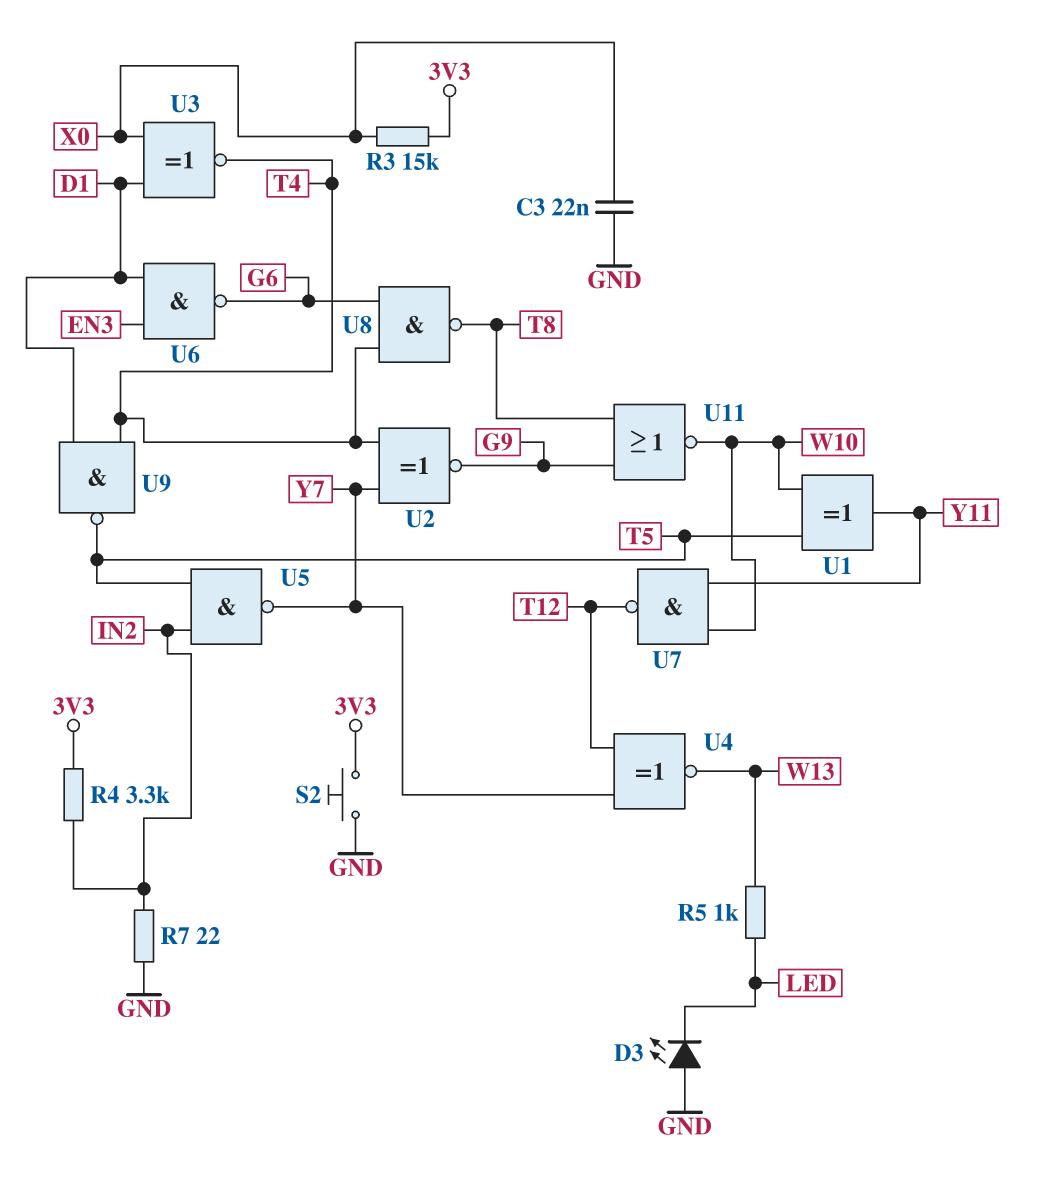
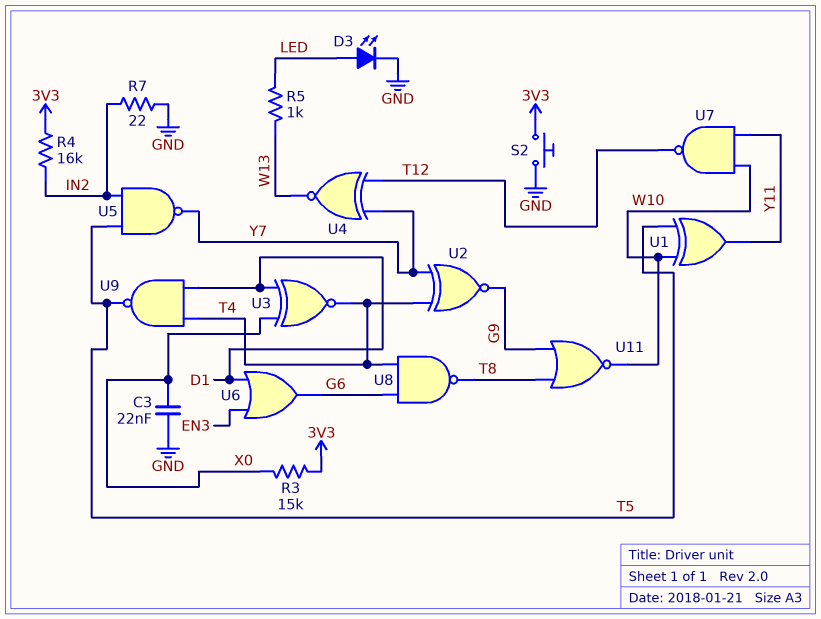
D3: LED (A GND, K LED) -> LED (A LED, K GND)
R4: 3.3k (3V3, IN2) -> 16k (3V3, IN2)
U6: NAND (in D1, in EN3, out G6) -> OR (in D1, in EN3, out G6)

